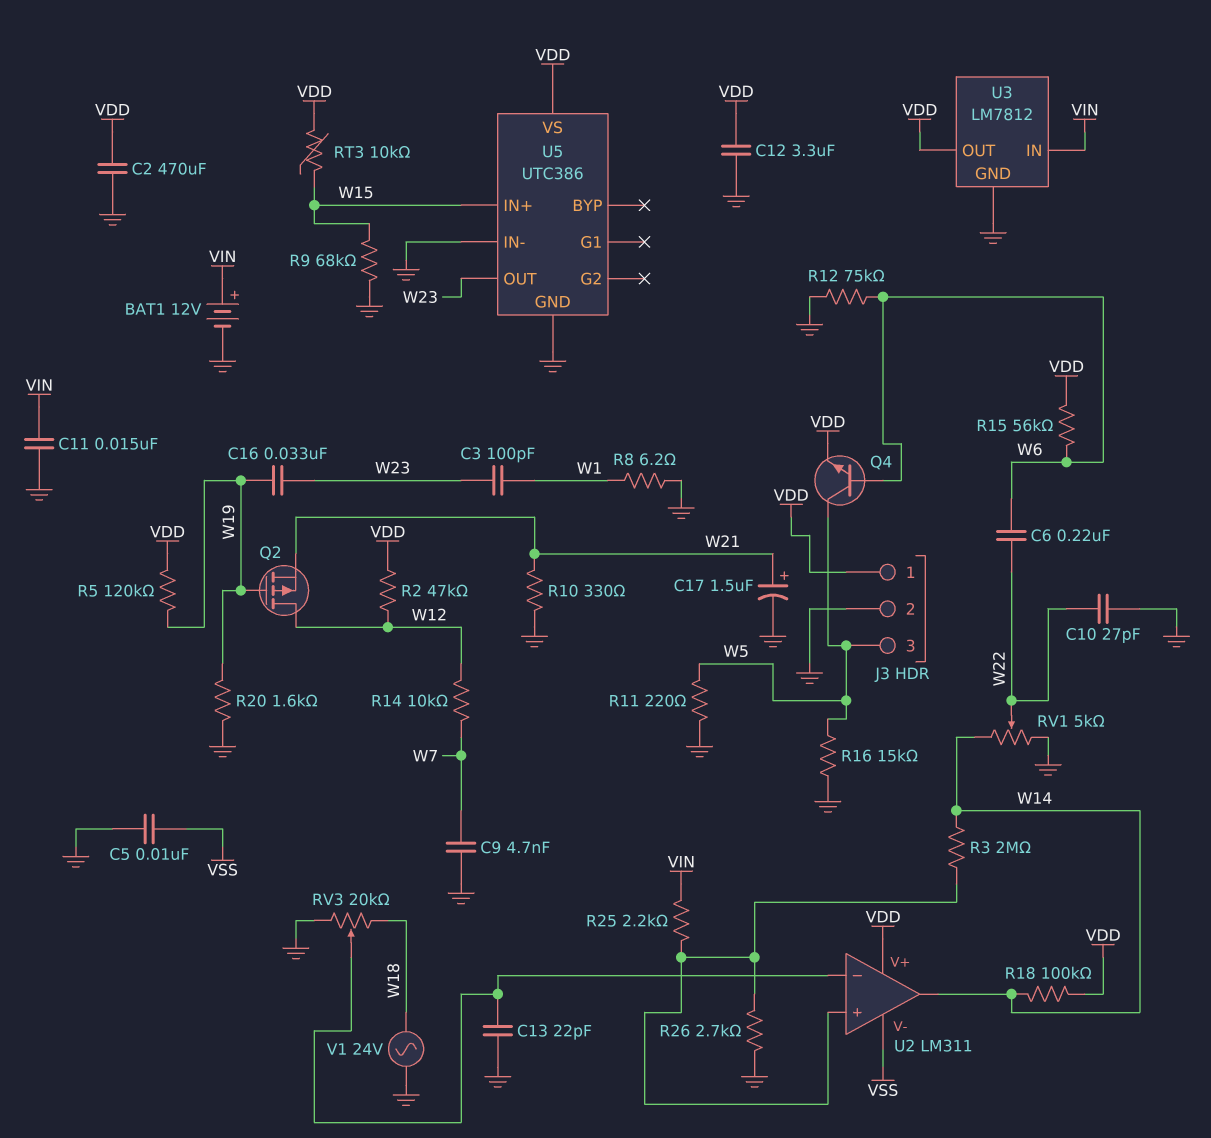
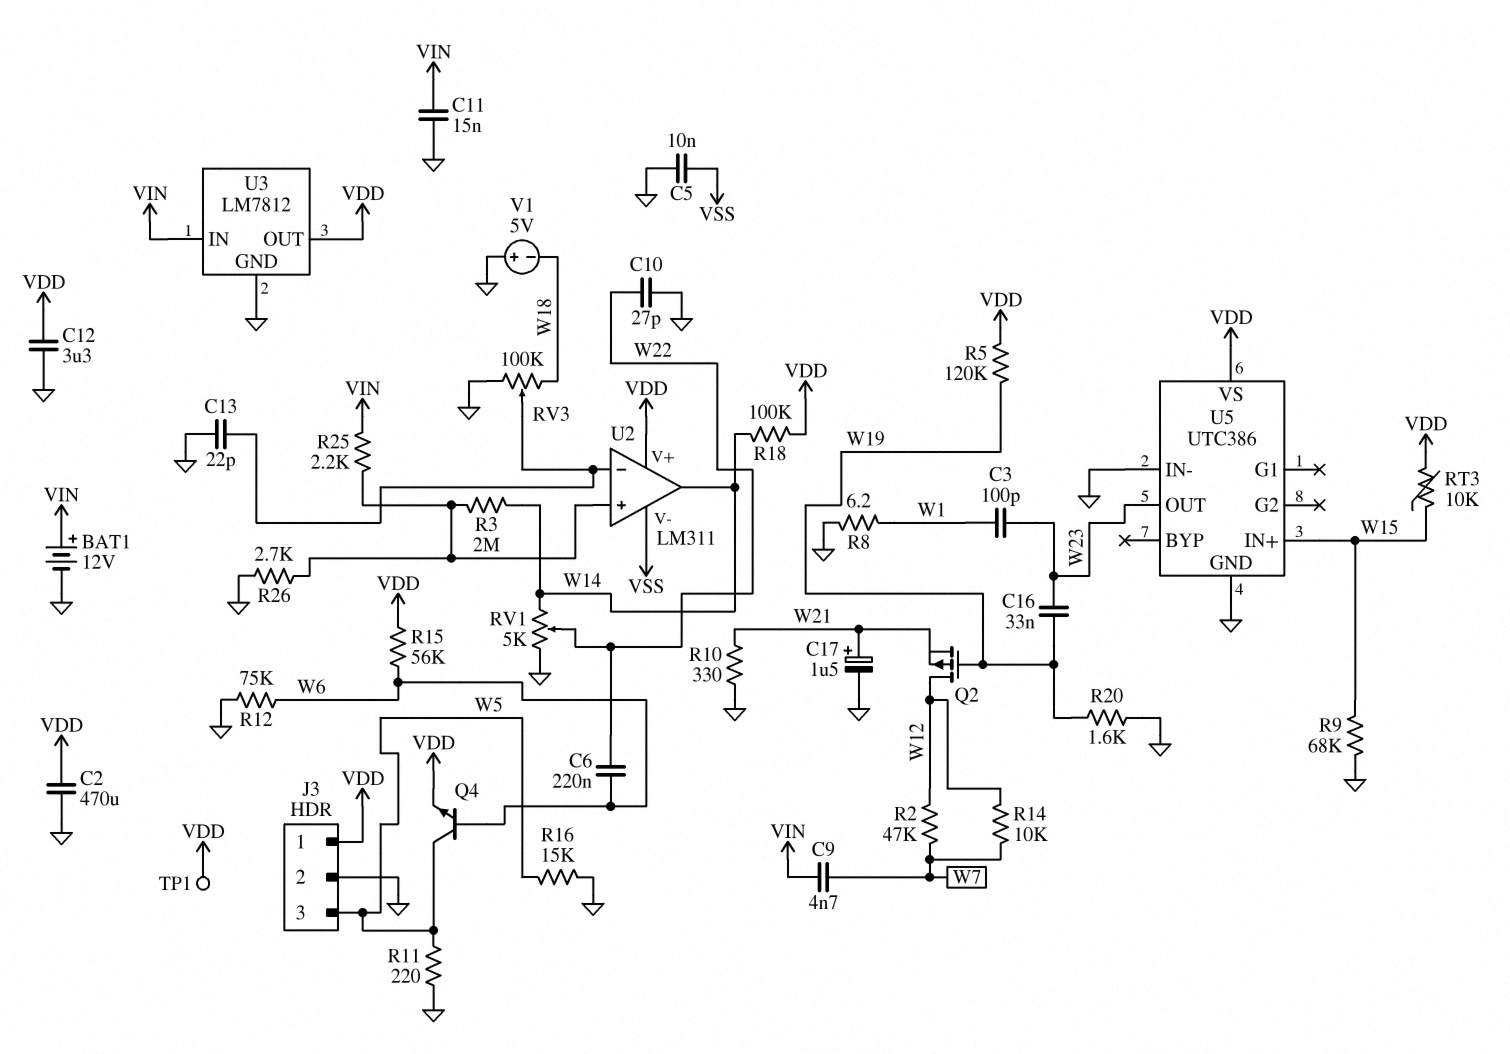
C9: 4.7nF (GND, W7) -> 4.7nF (VIN, W7)
R2: 47k (VDD, W12) -> 47k (W7, W12)
RV3: 20k (GND, W18, wiper U2/in-) -> 100k (GND, W18, wiper U2/in-)
TP1: none -> test point (VDD)
V1: AC 24V (GND, W18) -> 5V (plus GND, minus W18)

